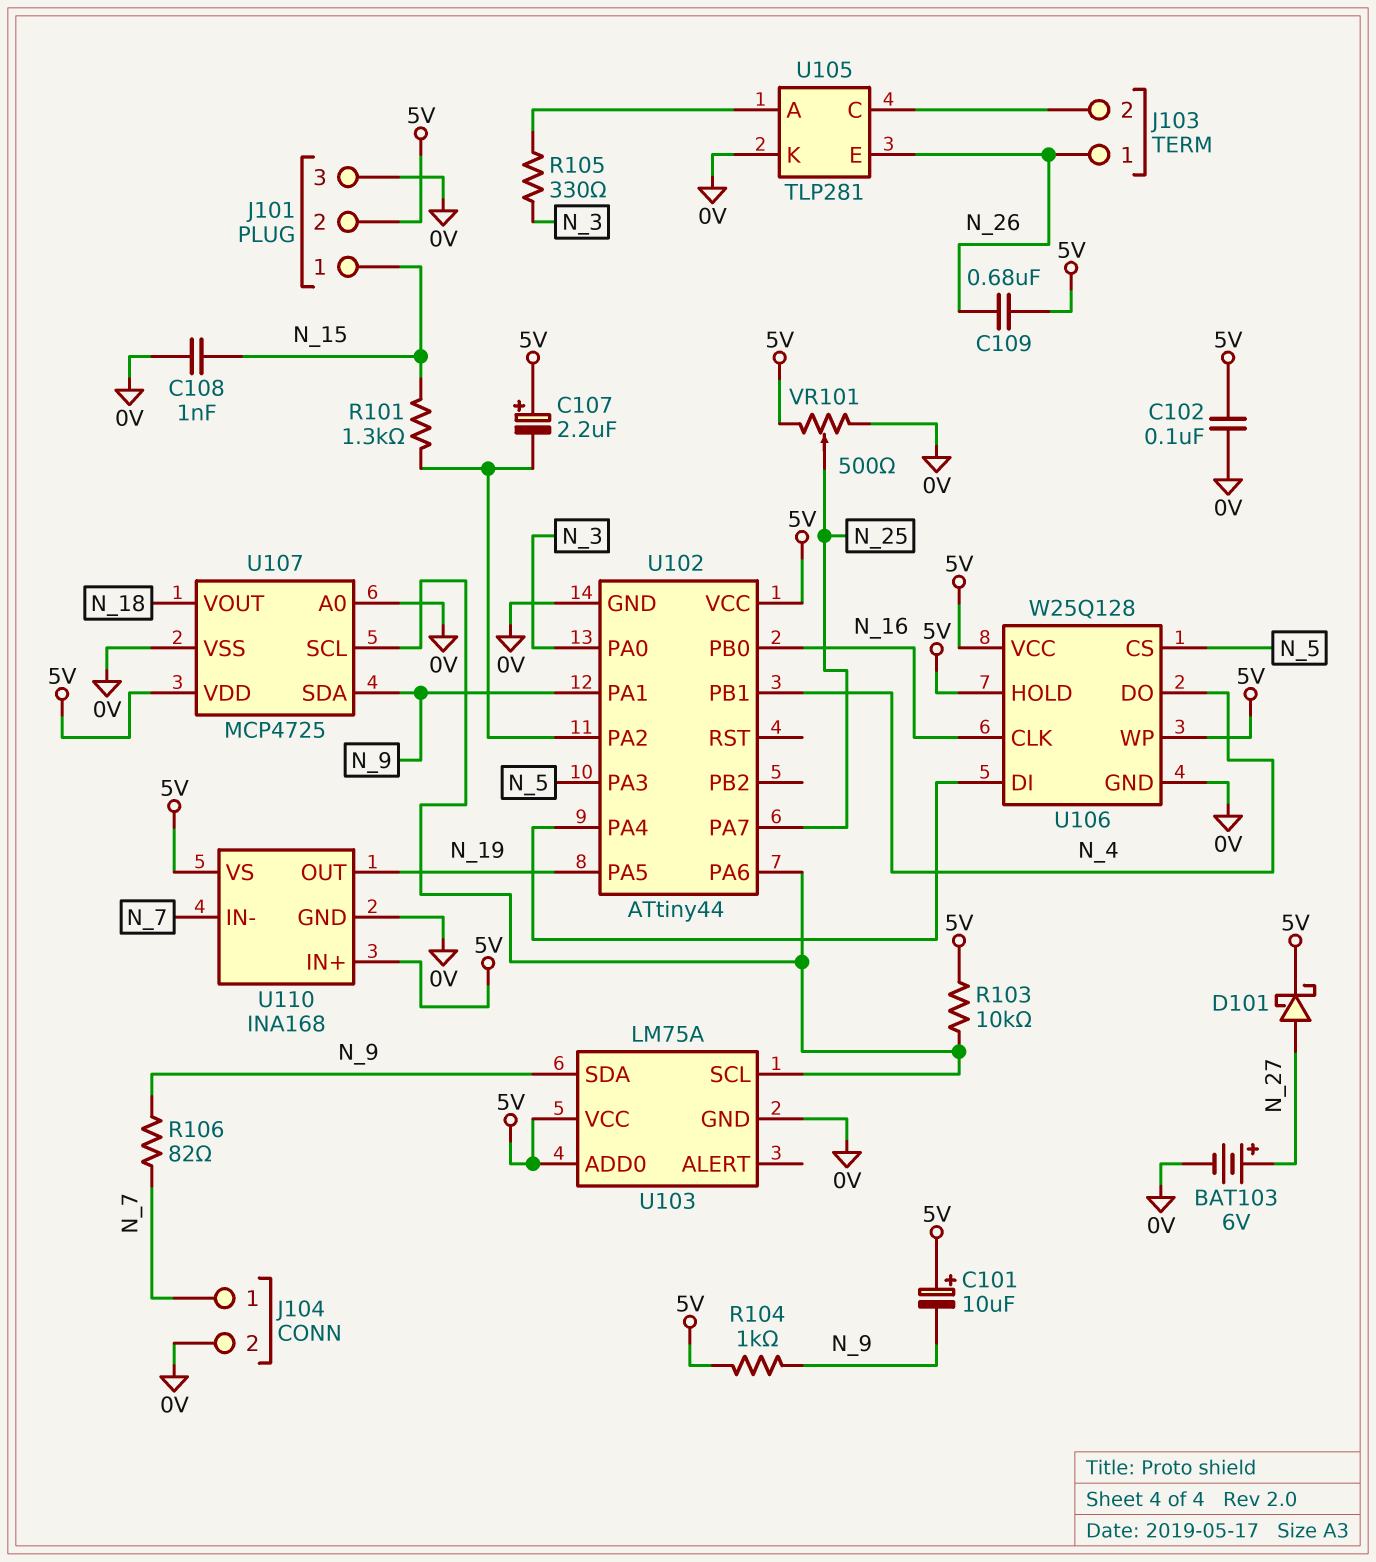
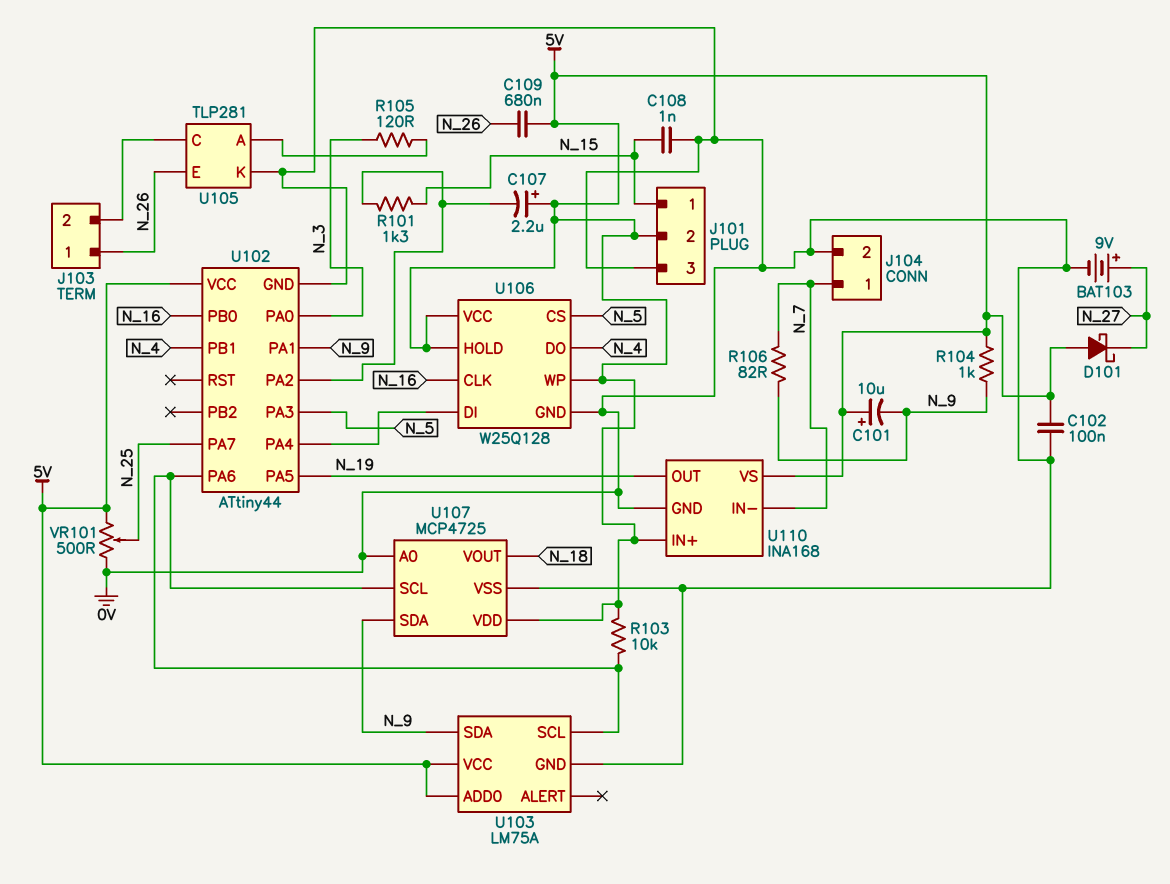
BAT103: 6V (plus N_27, minus 0V) -> 9V (plus N_27, minus 0V)
D101: schottky (A N_27, K 5V) -> schottky (A 5V, K N_27)
R105: 330 (N_3, U105/A) -> 120 (N_3, U105/A)

